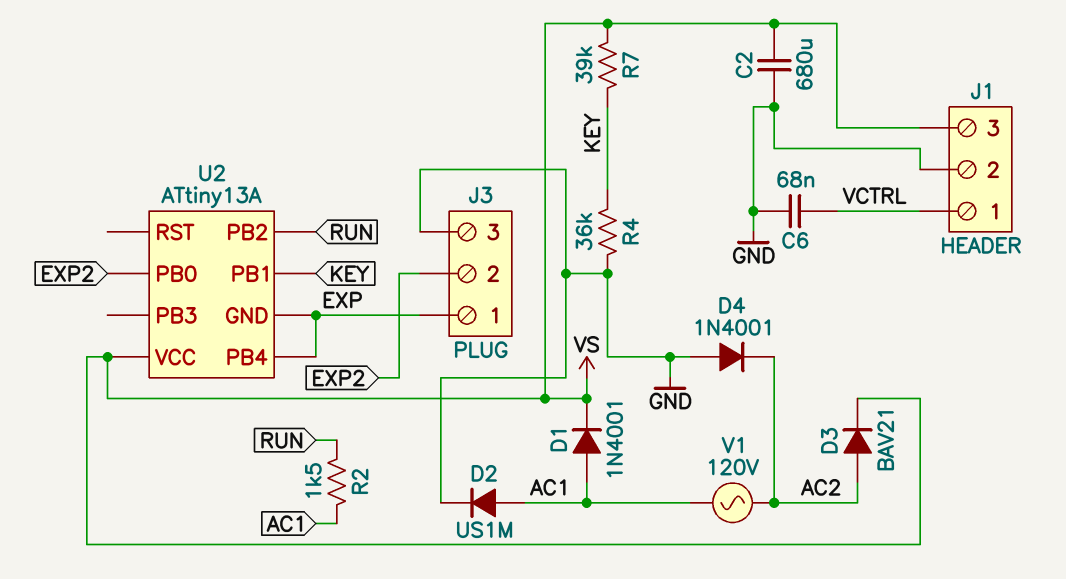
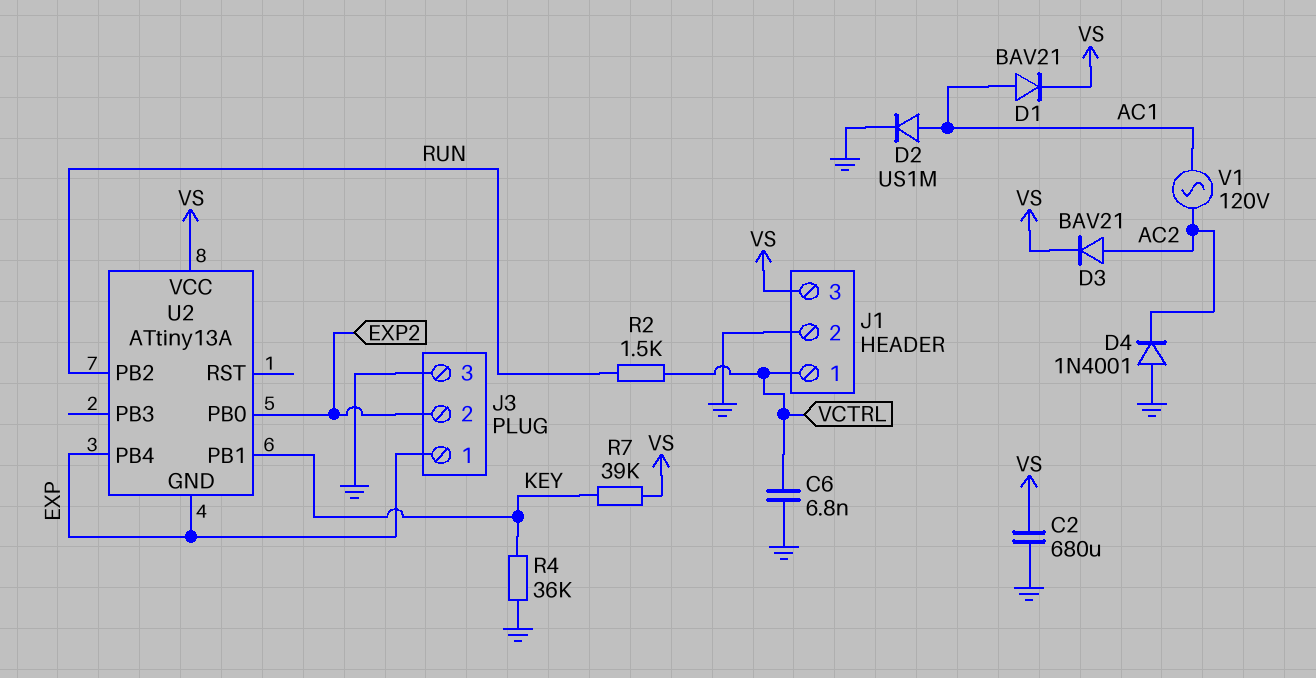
C6: 68nF (GND, VCTRL) -> 6.8nF (GND, VCTRL)
D1: diode 1N4001 (A AC1, K VS) -> diode BAV21 (A AC1, K VS)
R2: 1.5k (AC1, RUN) -> 1.5k (RUN, VCTRL)

